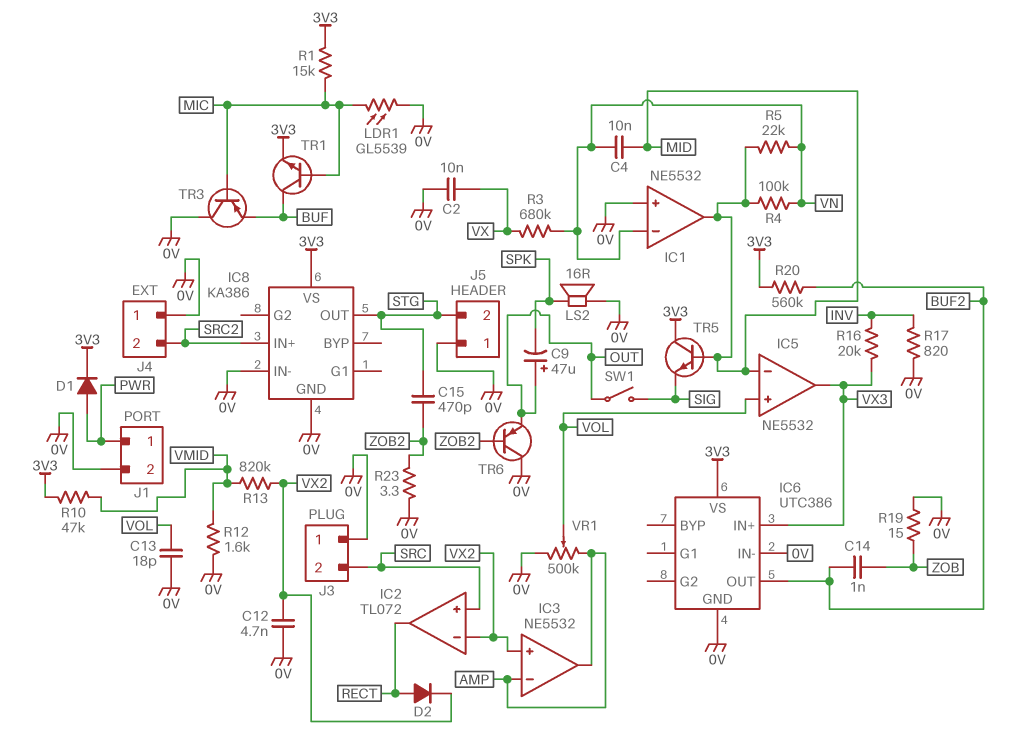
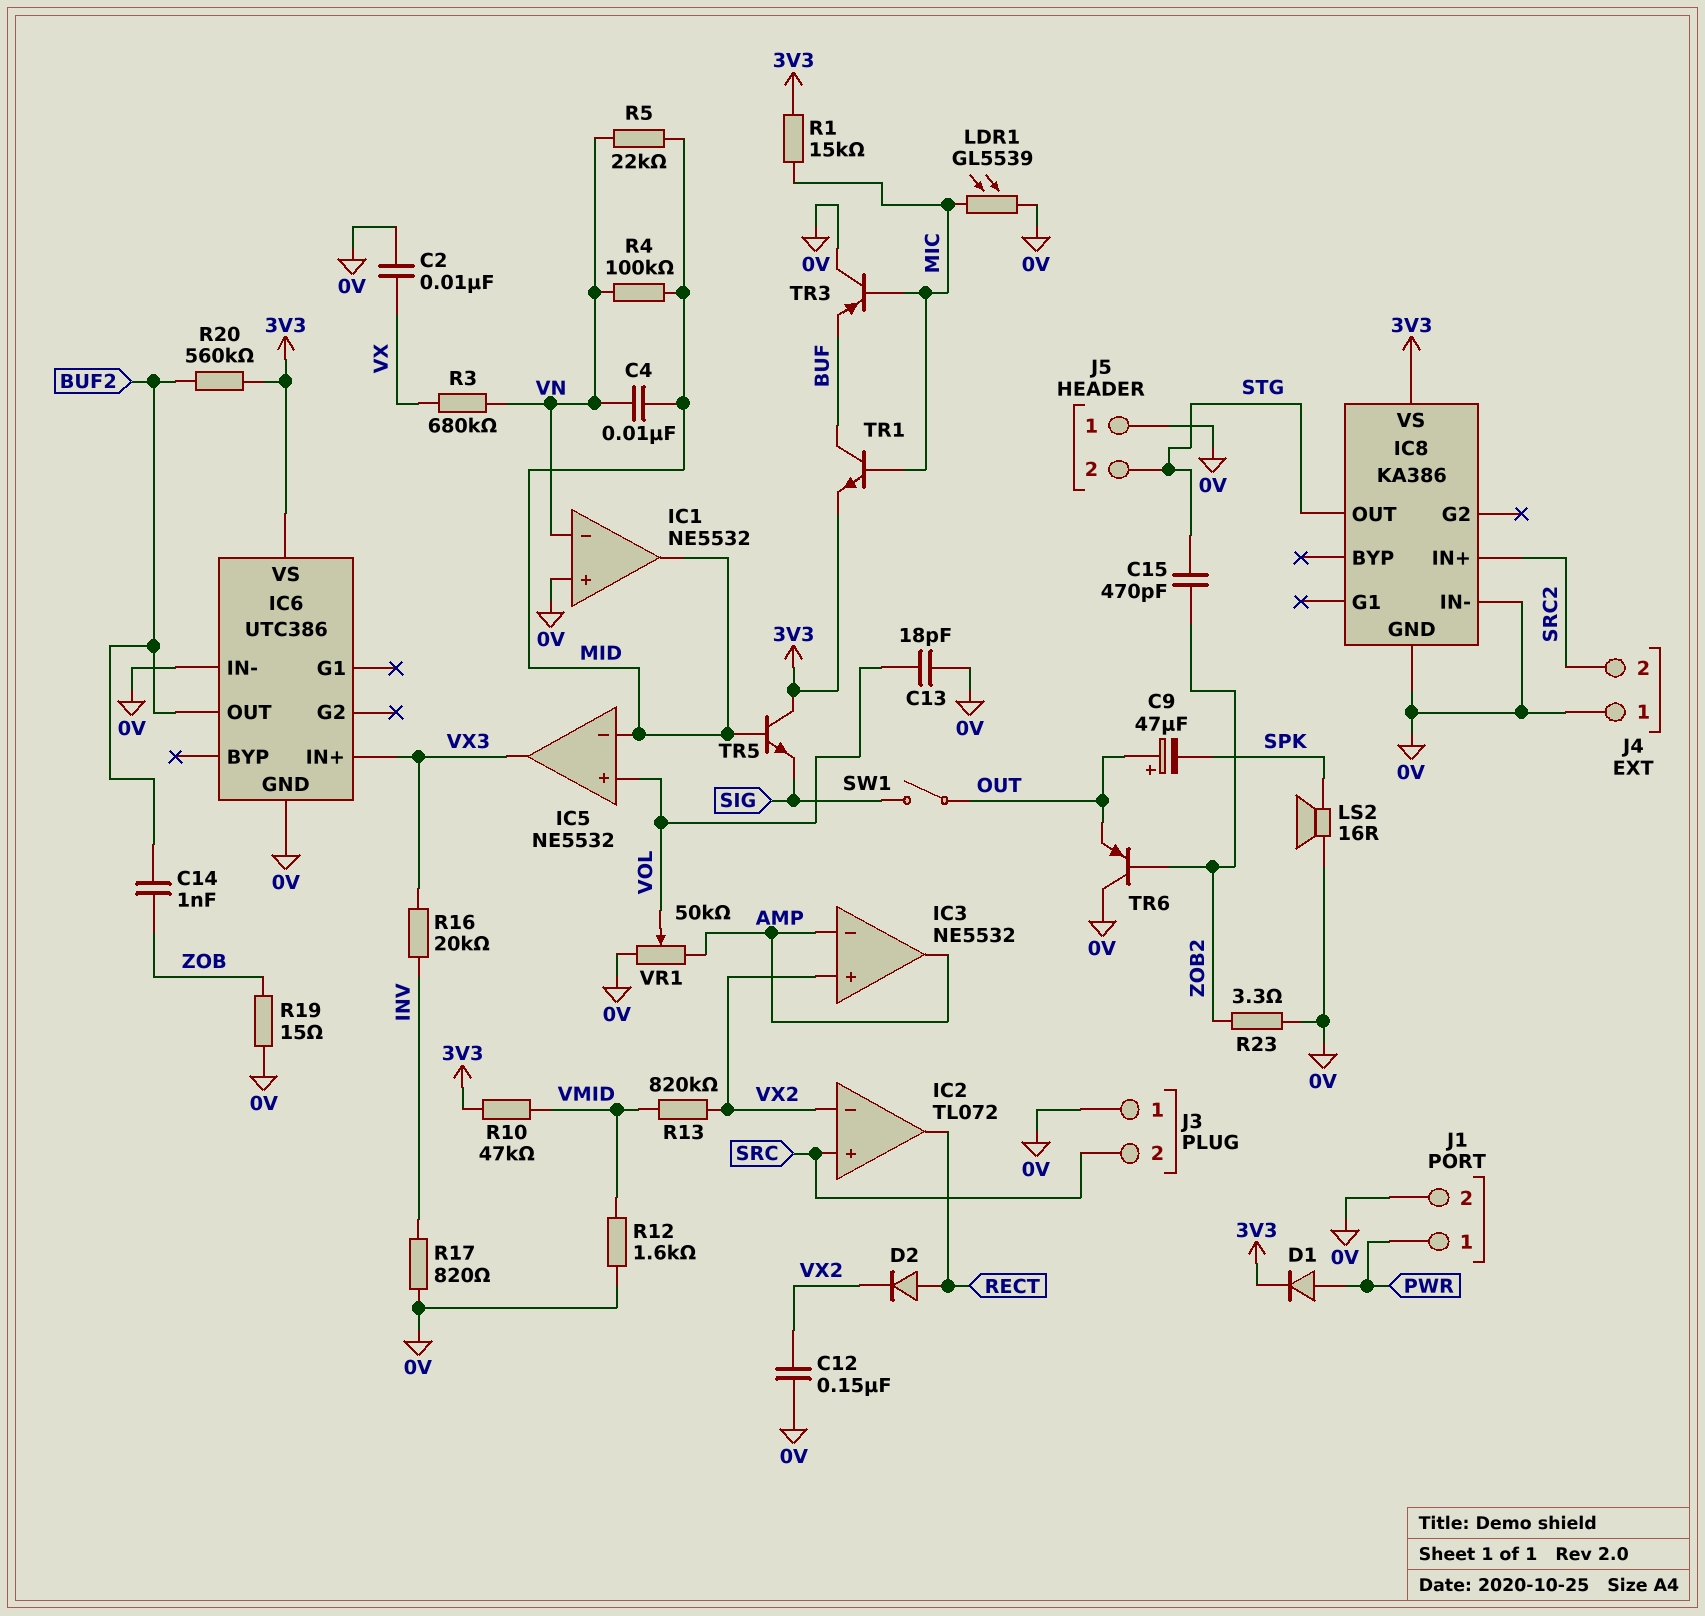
C12: 4.7nF (0V, VX2) -> 150nF (0V, VX2)
VR1: 500k (0V, AMP, wiper VOL) -> 50k (0V, AMP, wiper VOL)

